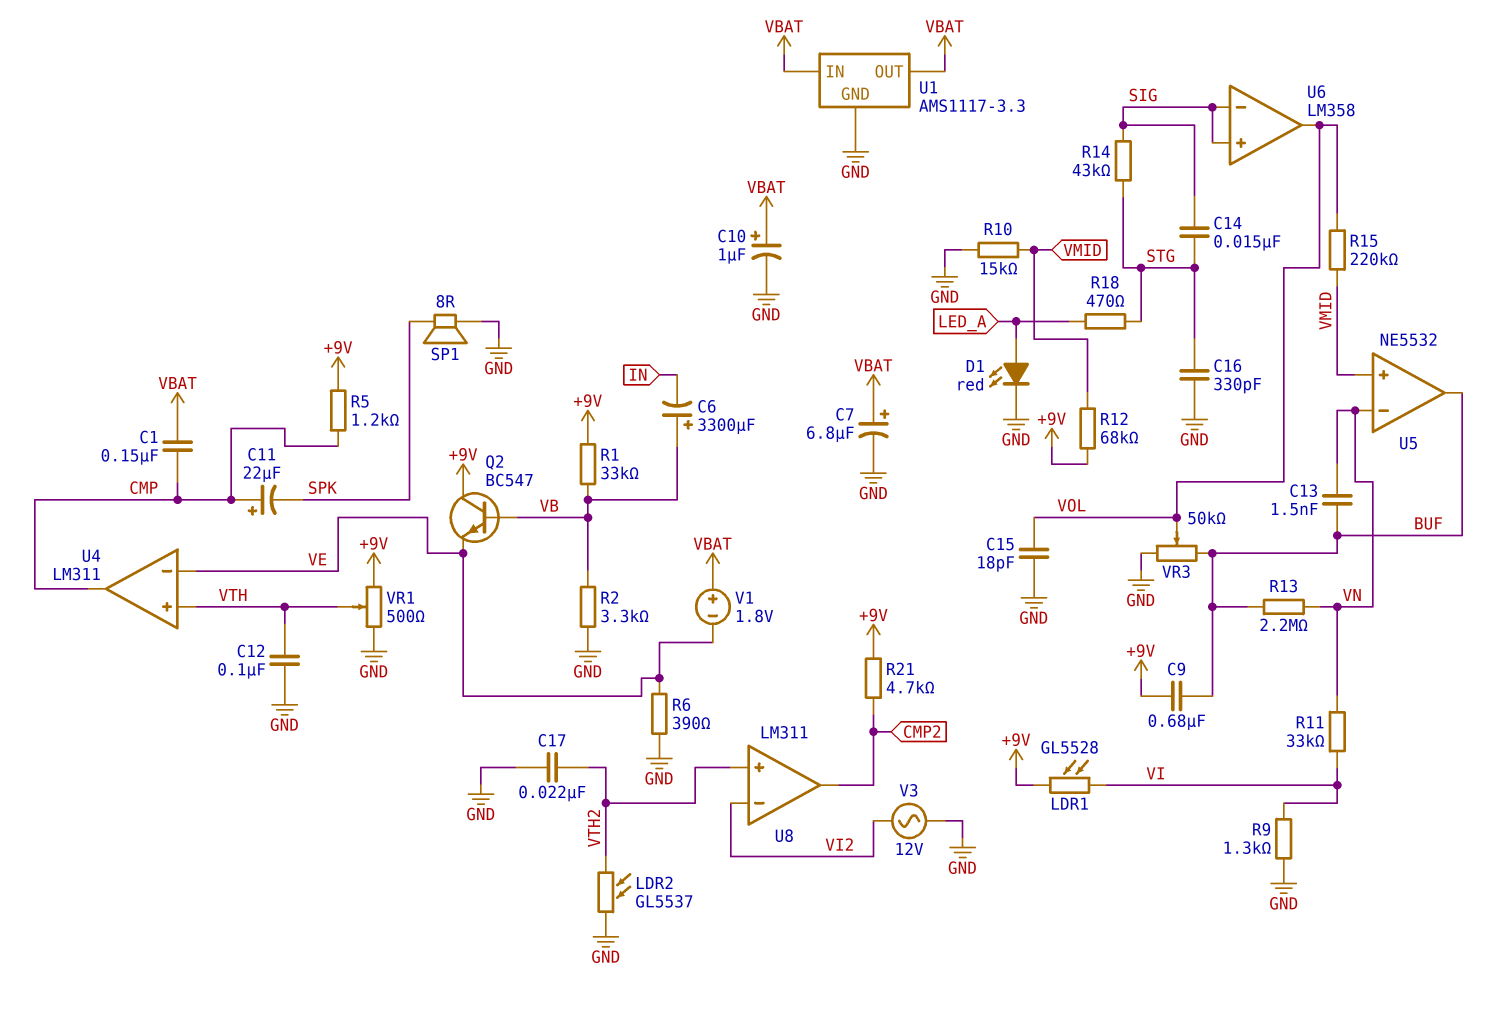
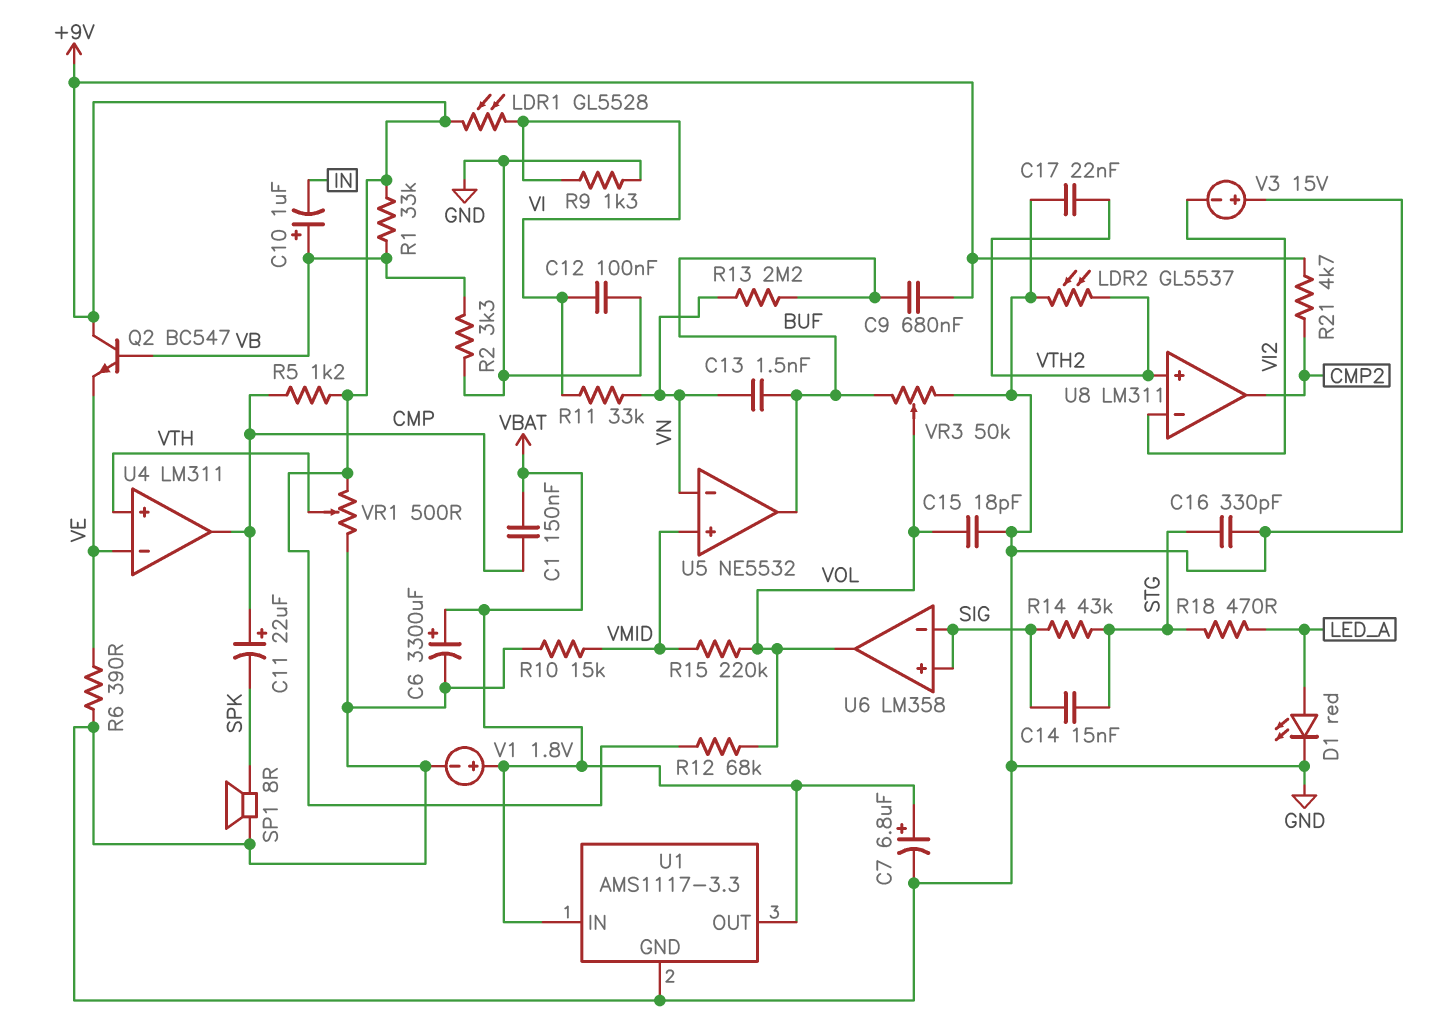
C6: 3300uF (plus VB, minus IN) -> 3300uF (plus VBAT, minus GND)
C10: 1uF (plus VBAT, minus GND) -> 1uF (plus VB, minus IN)
C12: 100nF (GND, VTH) -> 100nF (GND, VI)
R12: 68k (+9V, VMID) -> 68k (+9V, VOL)
V1: 1.8V (plus VBAT, minus VE) -> 1.8V (plus VBAT, minus GND)
V3: AC 12V (GND, VI2) -> 15V (plus GND, minus VI2)

